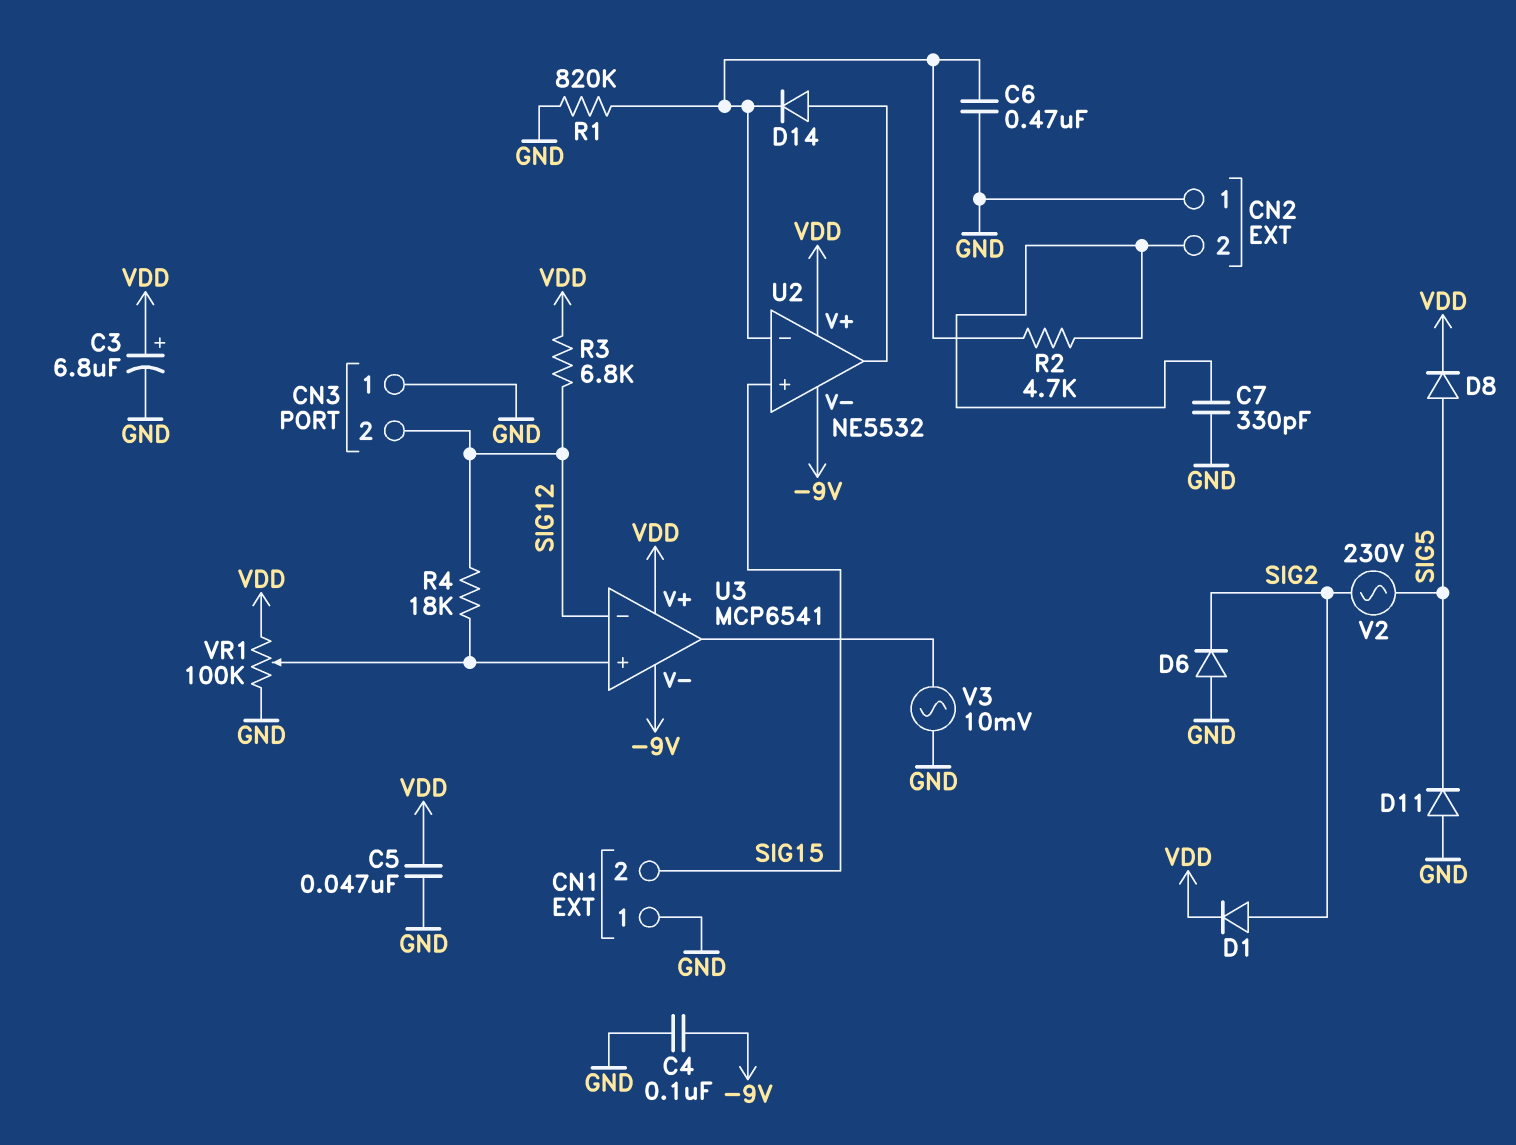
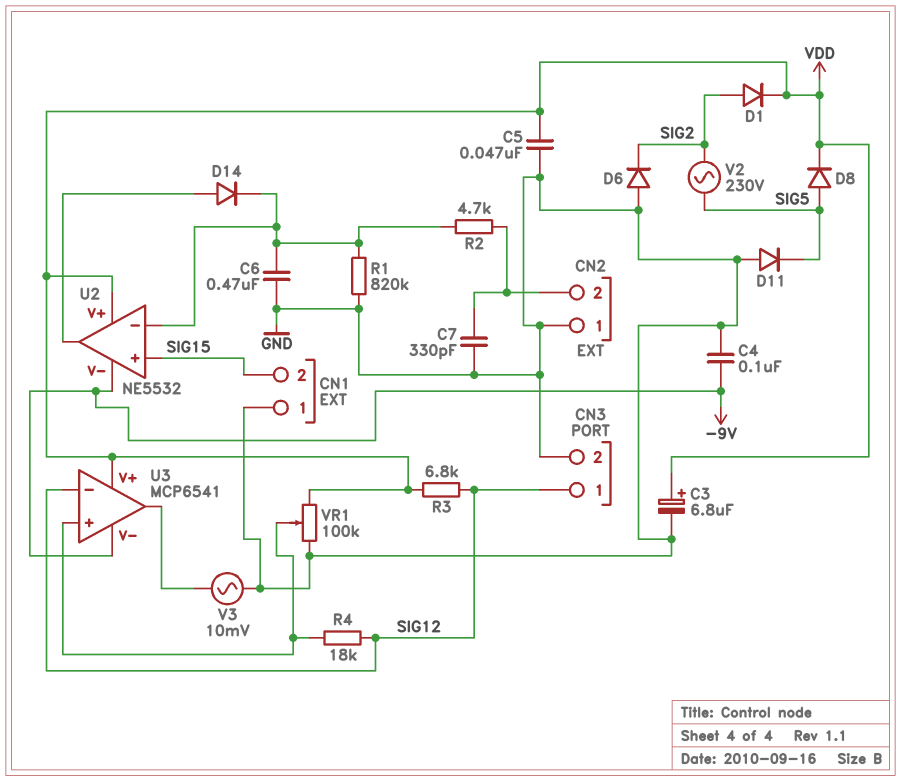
CN3 pin 1: GND -> SIG12
CN3 pin 2: SIG12 -> GND

